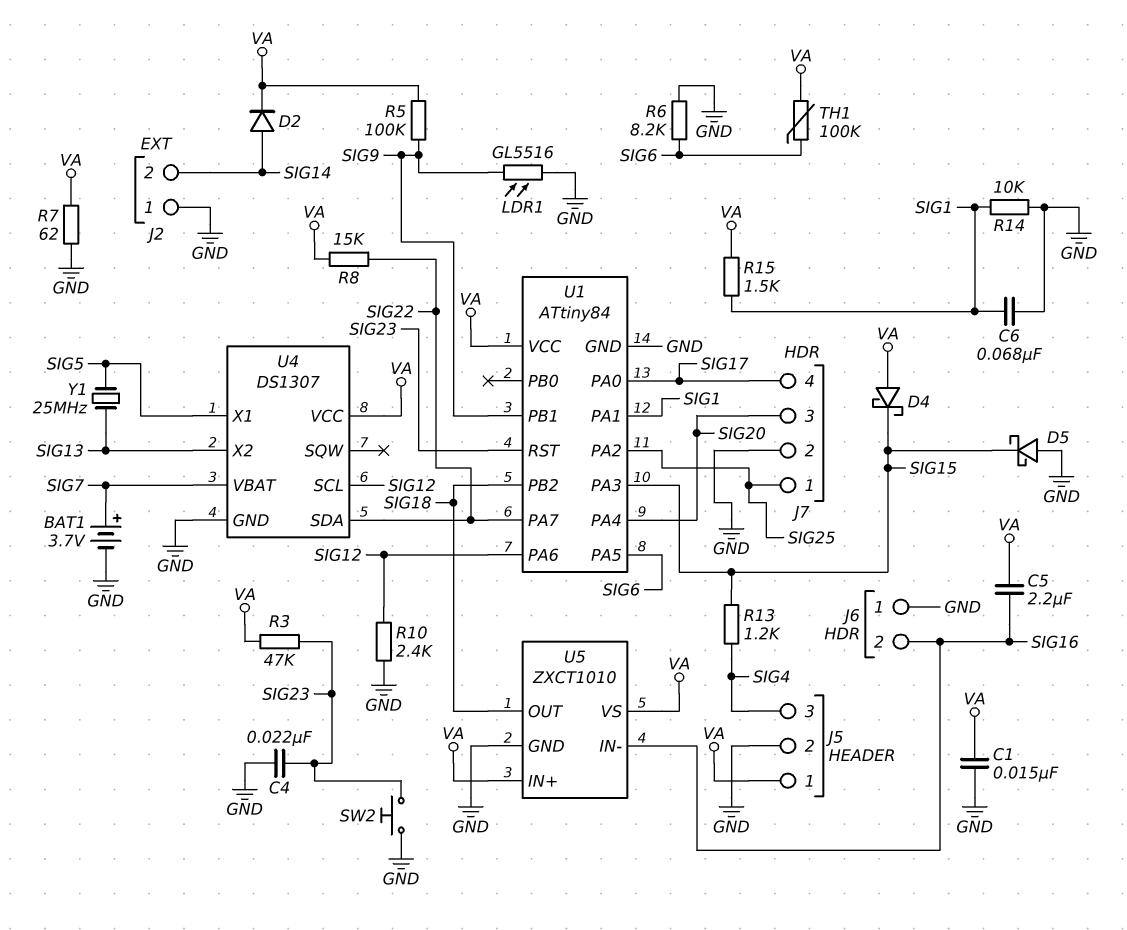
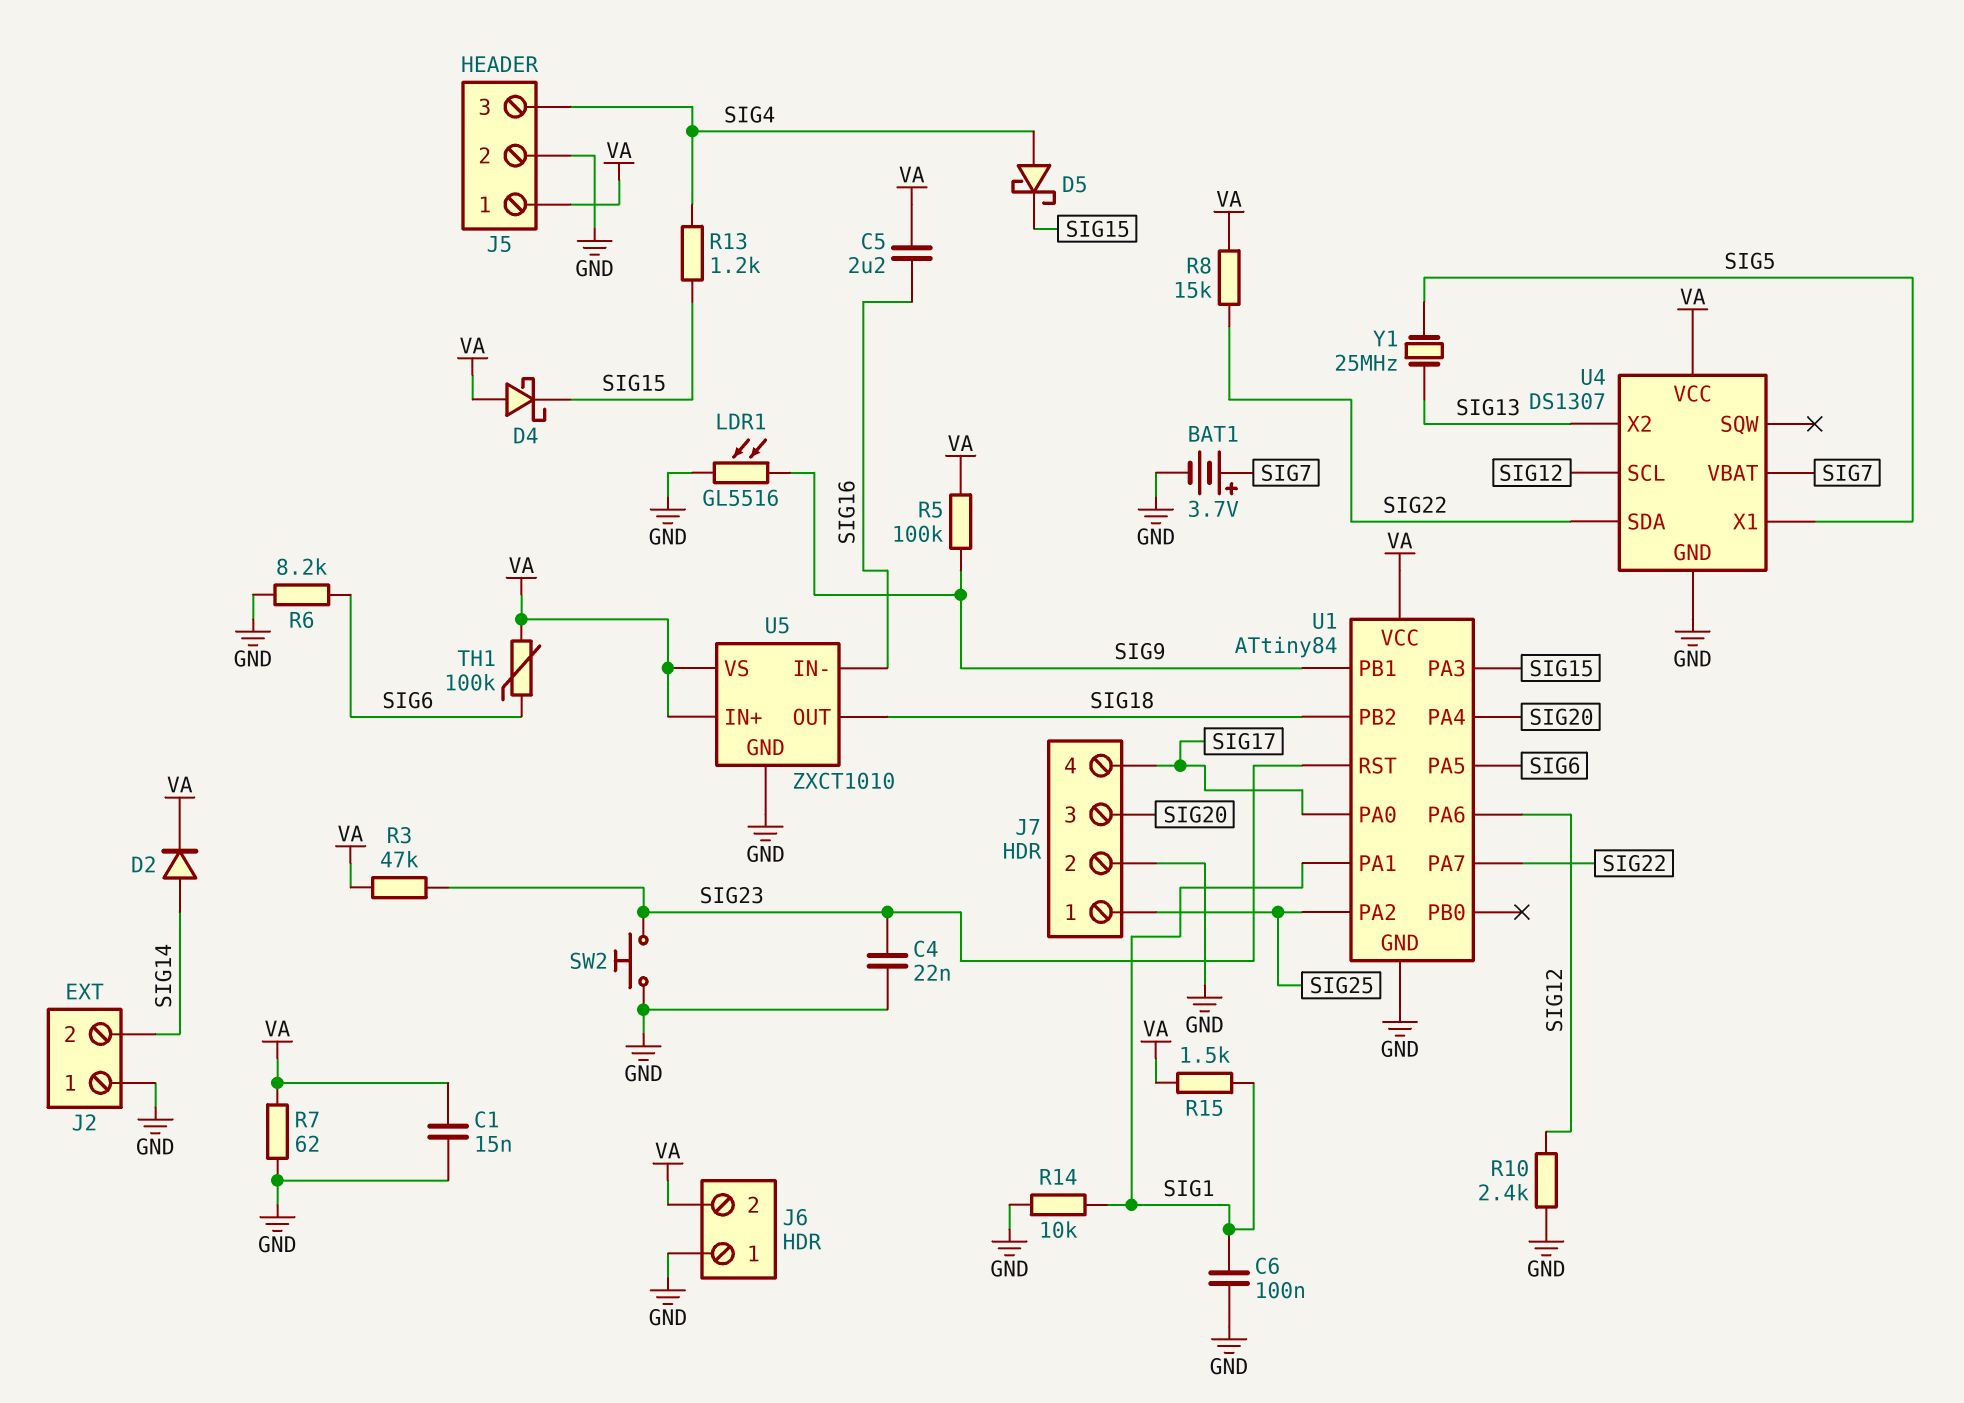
C6: 68nF (GND, SIG1) -> 100nF (GND, SIG1)
D5: schottky (A GND, K SIG15) -> schottky (A SIG4, K SIG15)
J6 pin 2: SIG16 -> VA

